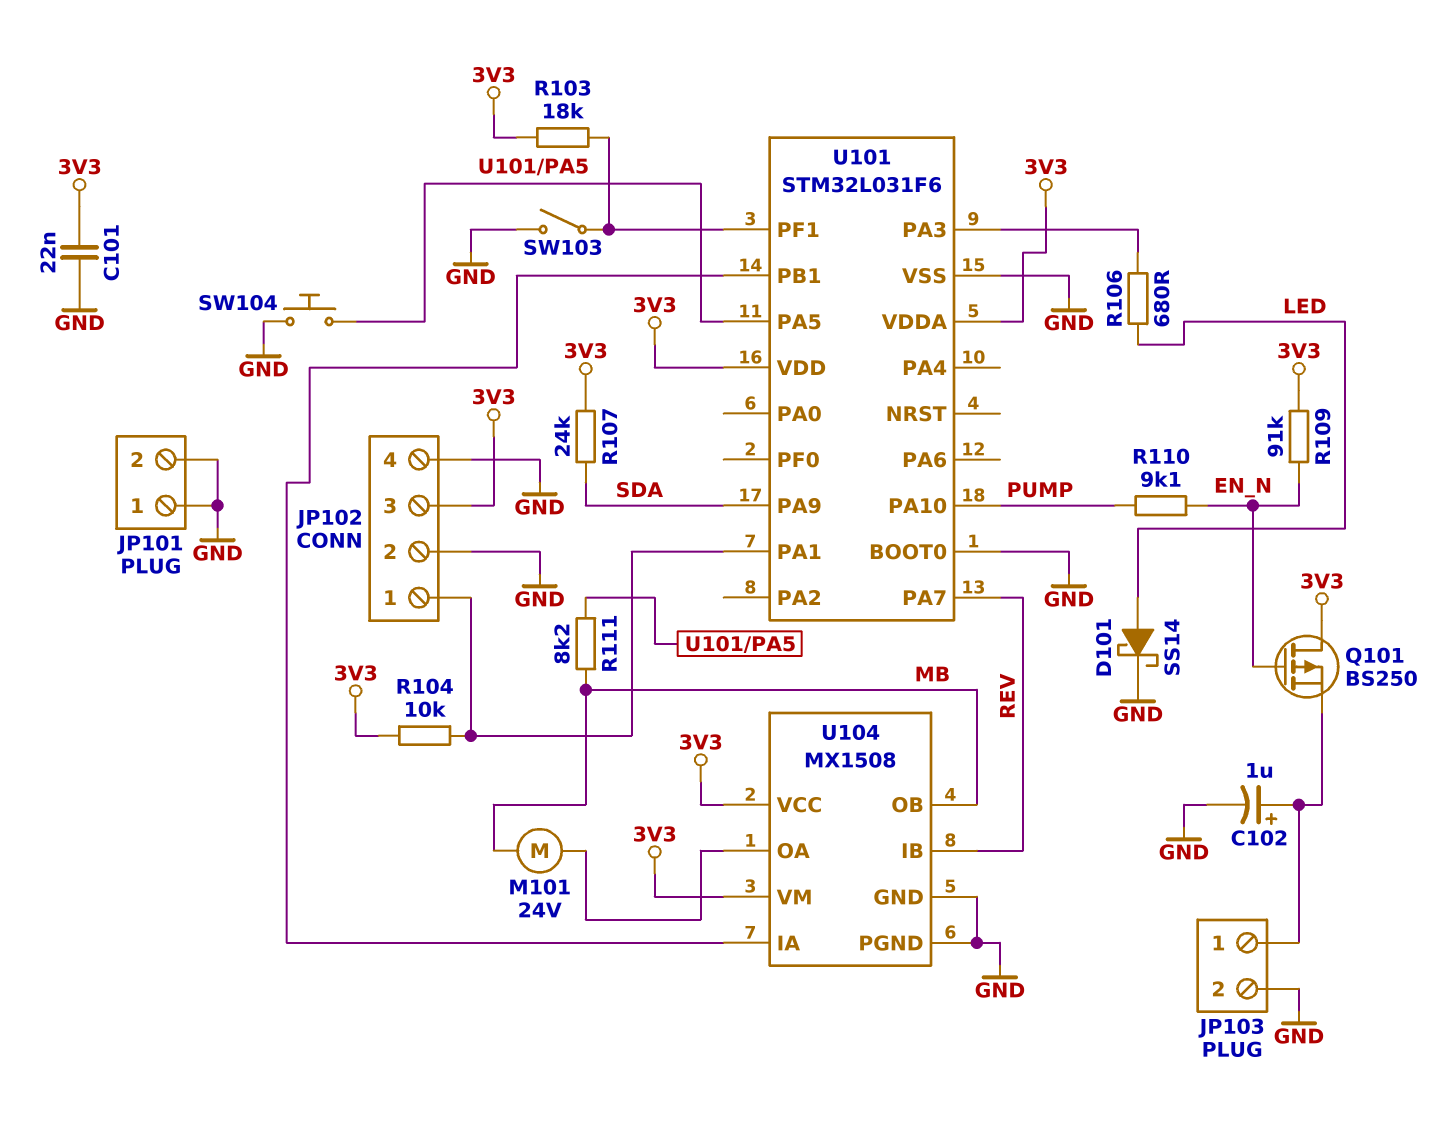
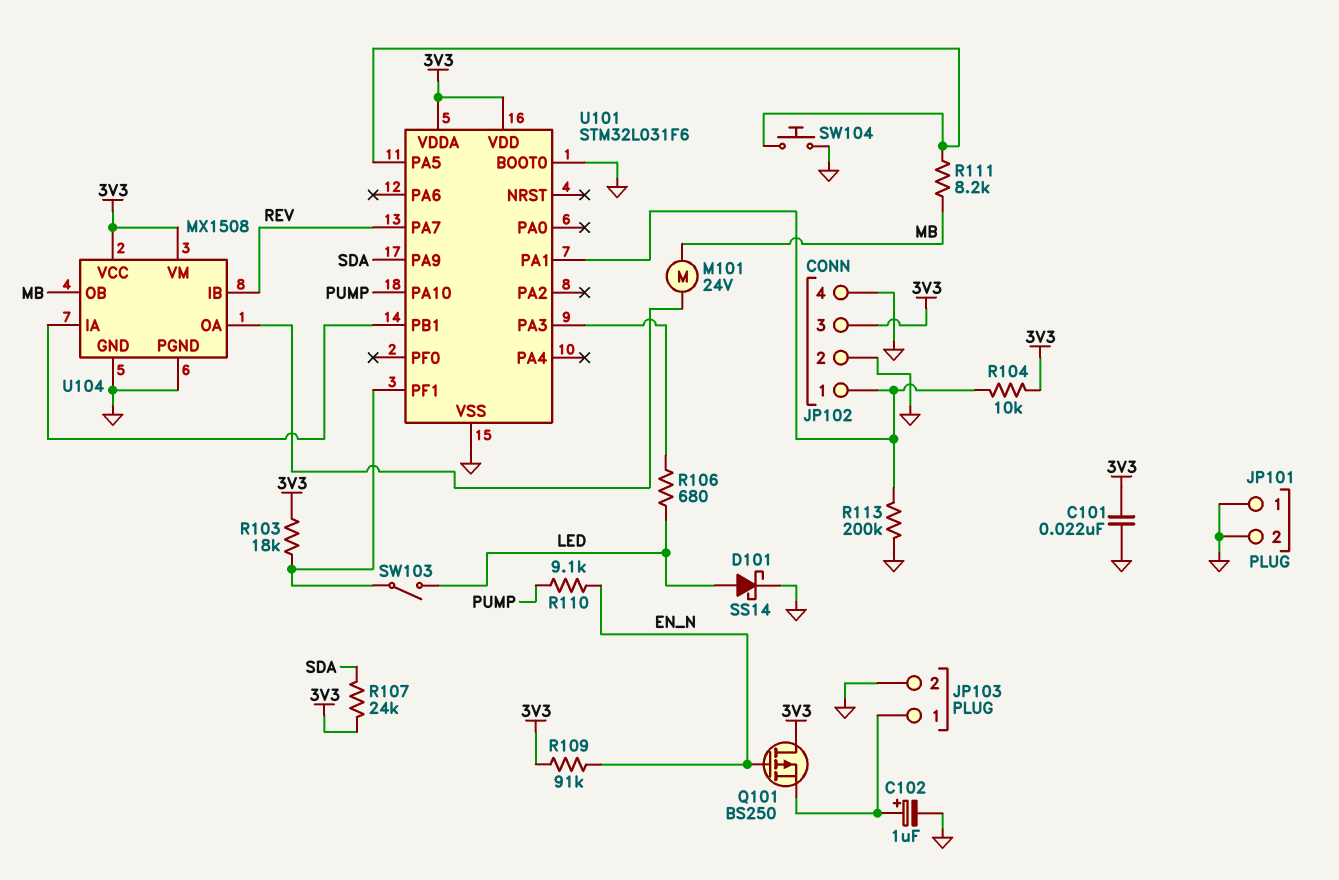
R113: none -> 200k (GND, JP102/1)
SW103: switch (GND, U101/PF1) -> switch (LED, U101/PF1)

